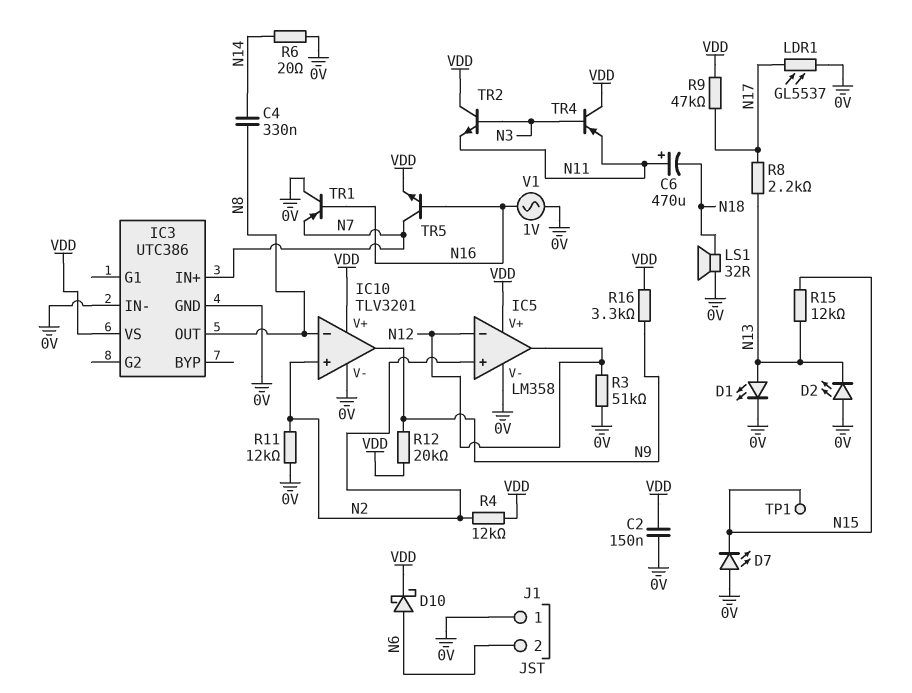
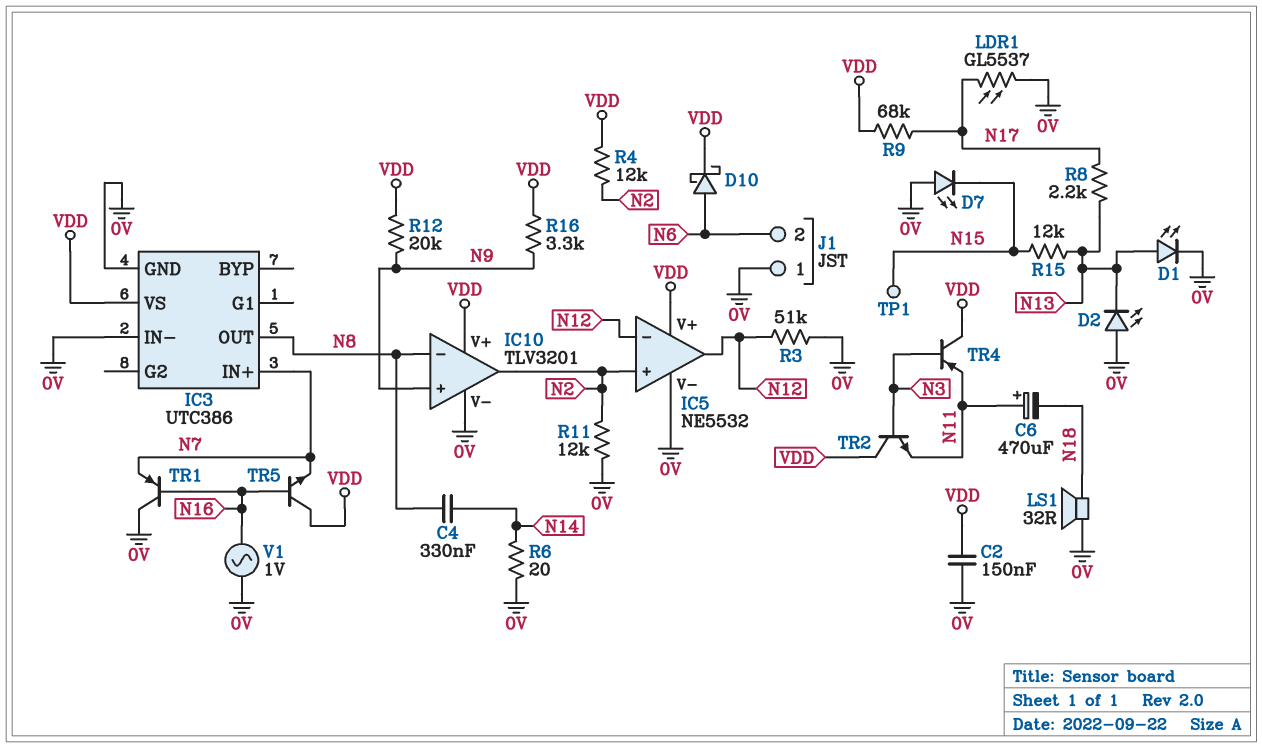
IC5: LM358 -> NE5532
IC10 pin in+: N2 -> N9
IC10 pin out: N9 -> N2
R9: 47k (N17, VDD) -> 68k (N17, VDD)
TR5: NPN (B N16, C N7, E VDD) -> NPN (B N16, C VDD, E N7)

